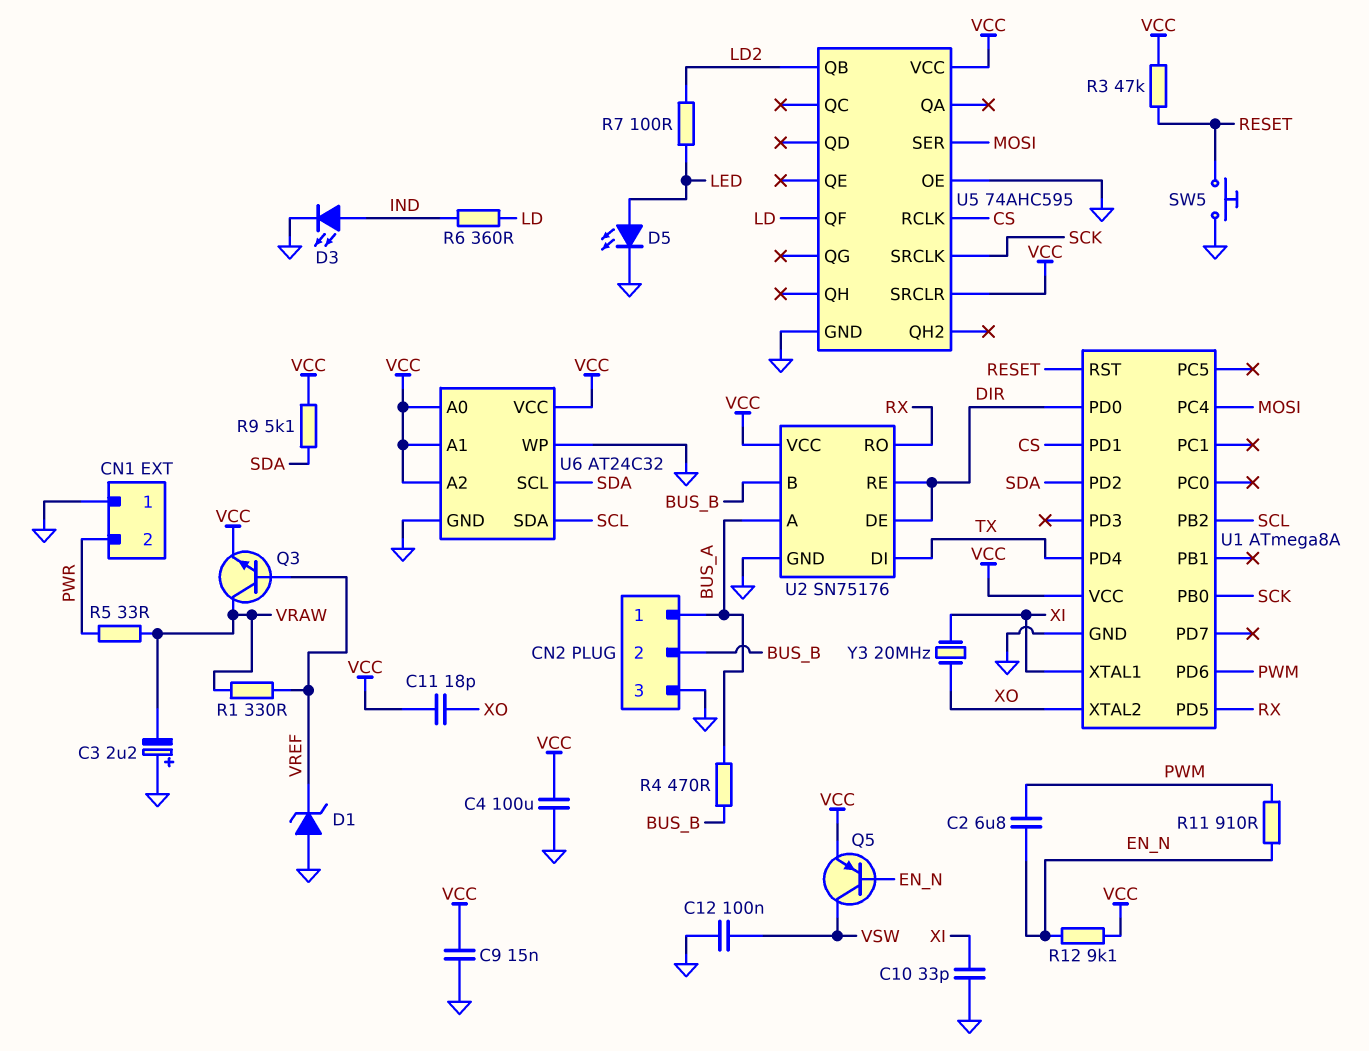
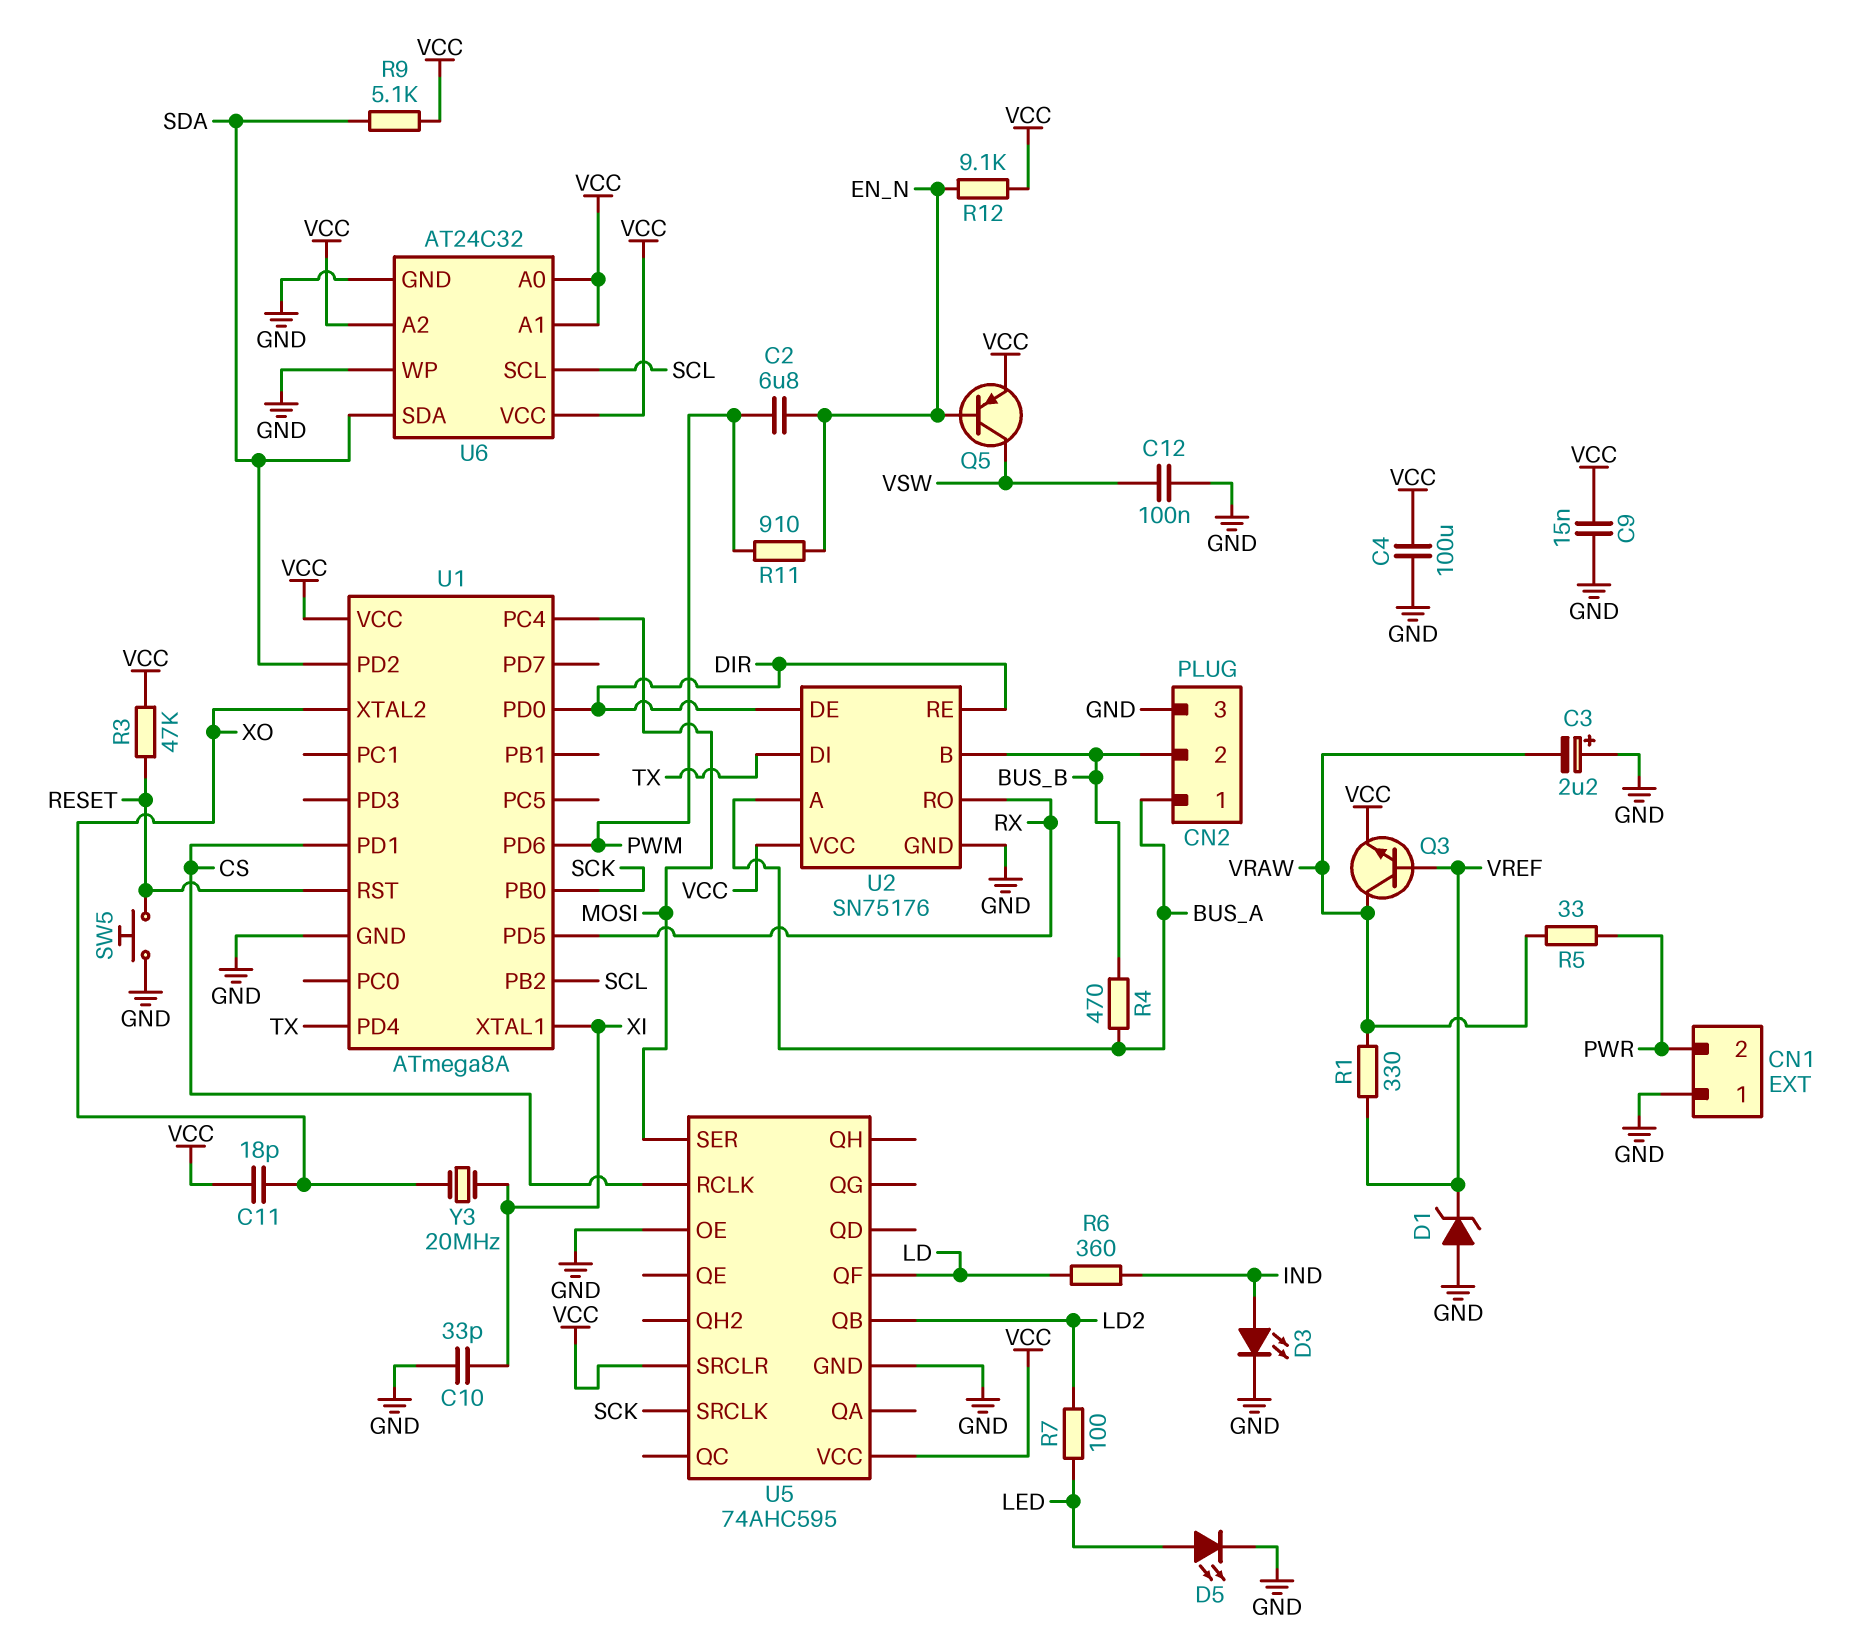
U6 pin SCL: SDA -> SCL
U6 pin SDA: SCL -> SDA

